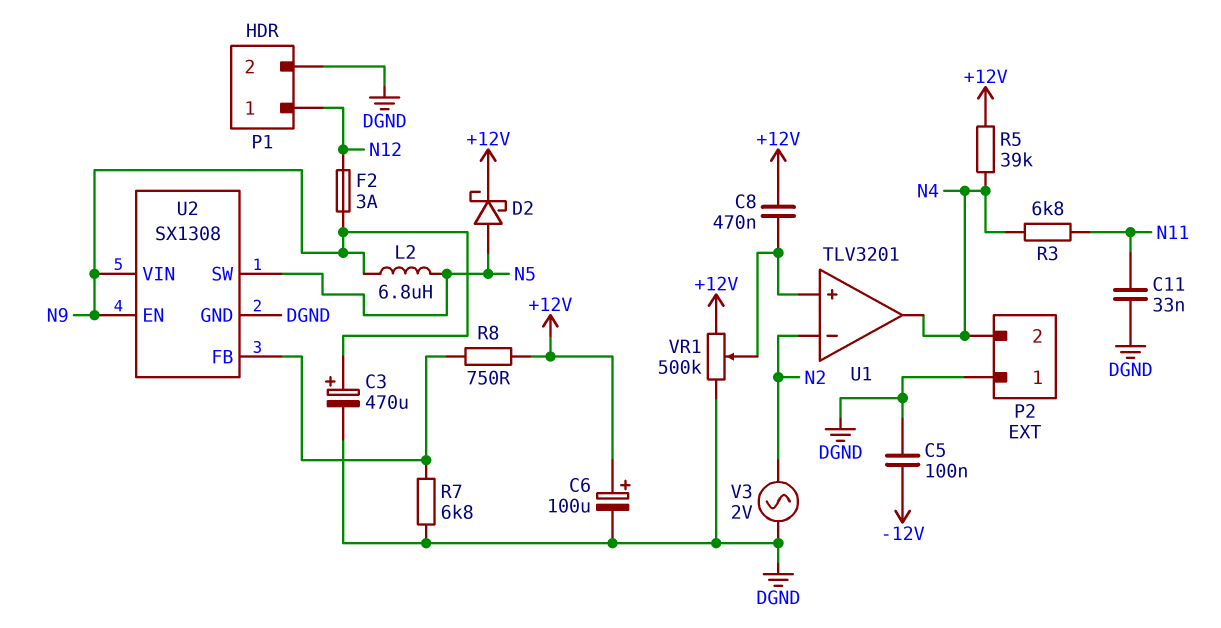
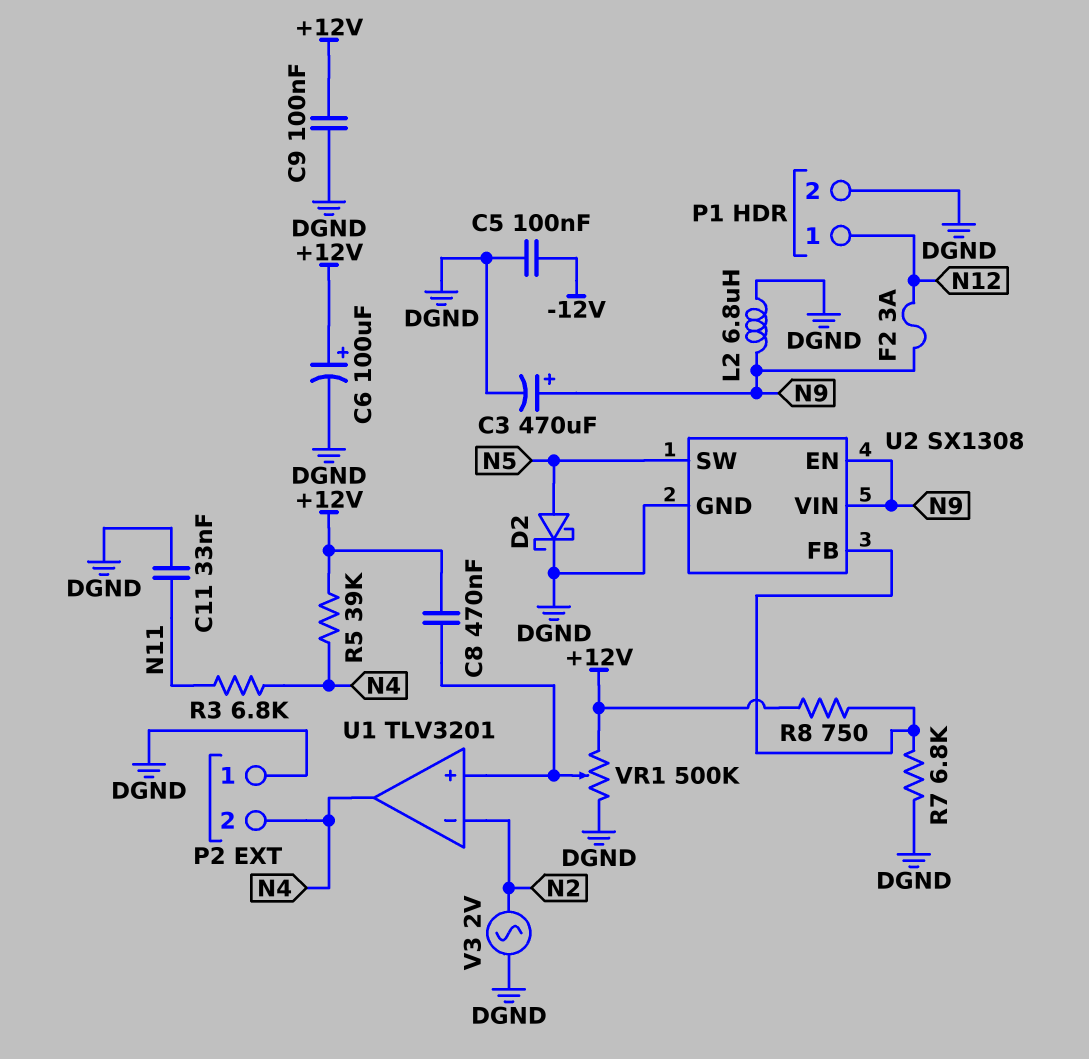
C9: none -> 100nF (+12V, DGND)
D2: schottky (A N5, K +12V) -> schottky (A N5, K DGND)
L2: 6.8uH (N5, N9) -> 6.8uH (DGND, N9)

